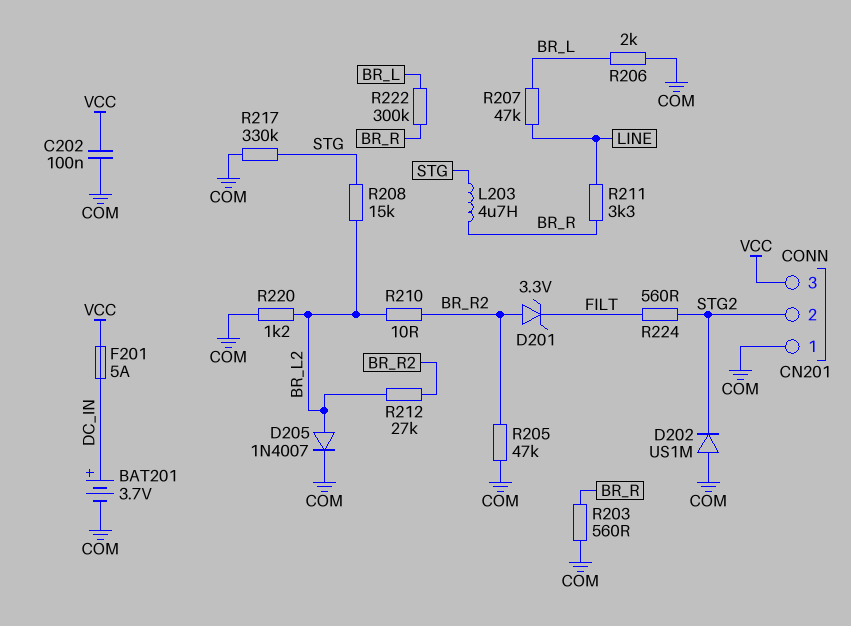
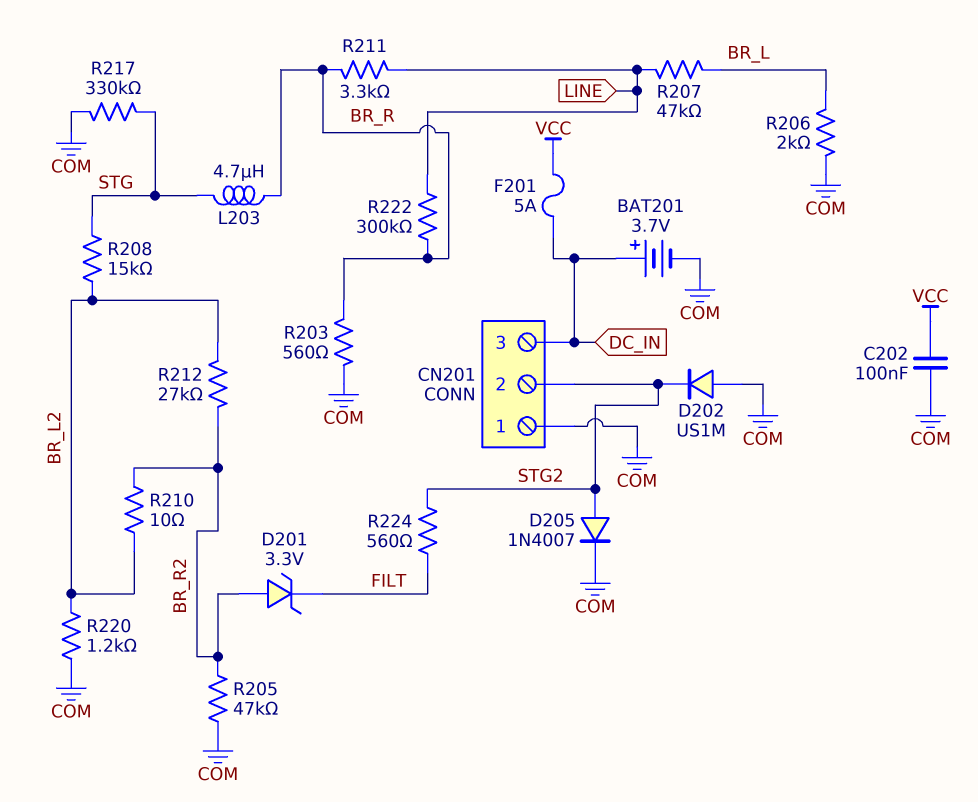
CN201 pin 3: VCC -> DC_IN
D205: diode 1N4007 (A BR_L2, K COM) -> diode 1N4007 (A STG2, K COM)
R222: 300k (BR_L, BR_R) -> 300k (BR_R, LINE)

